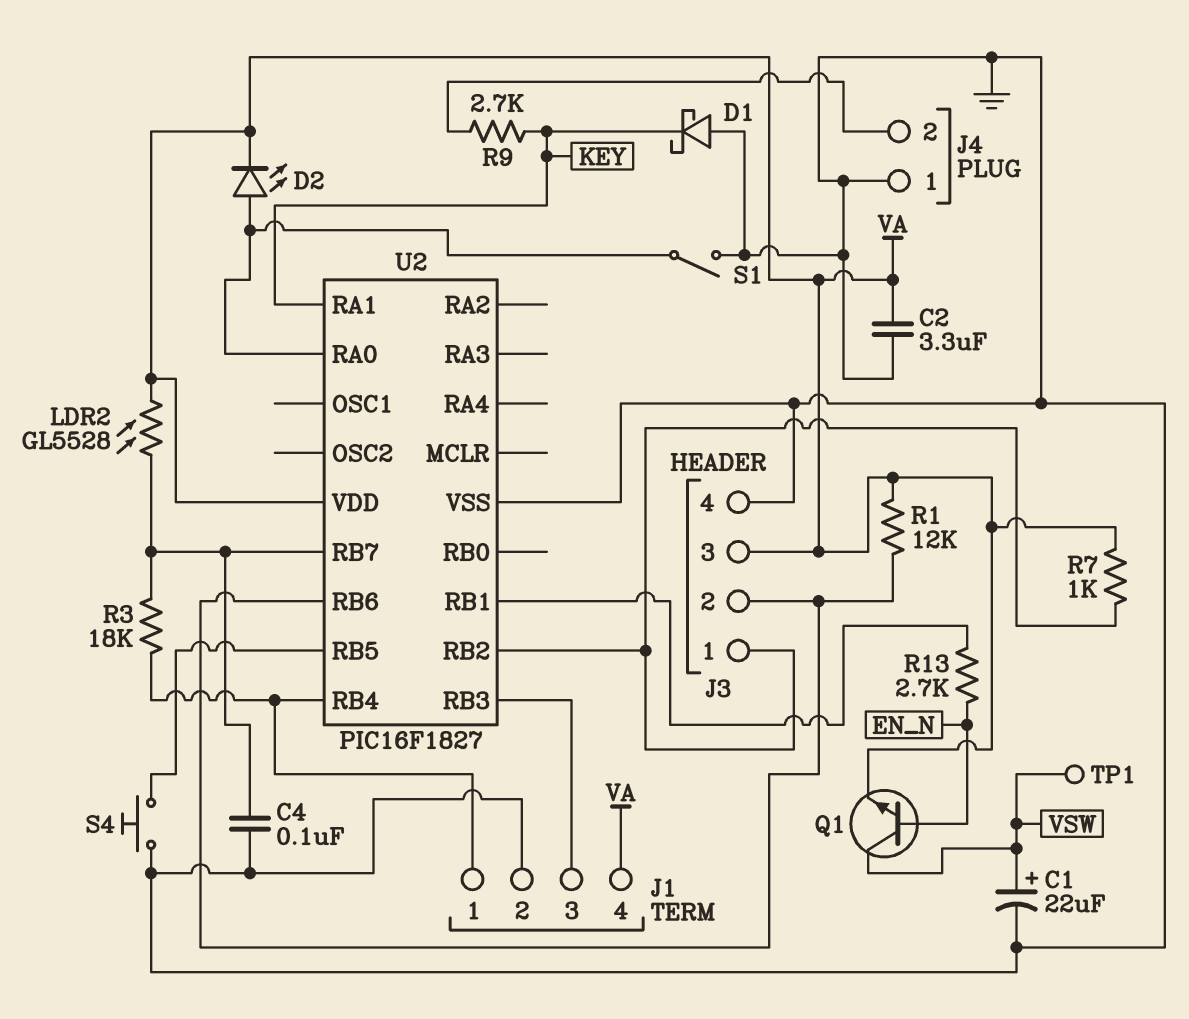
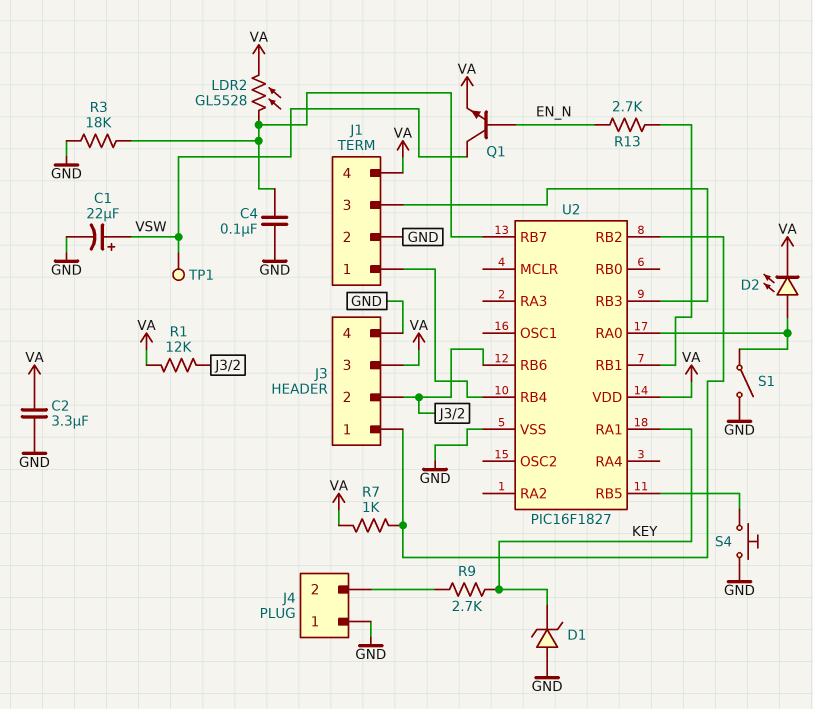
D1: schottky (A GND, K KEY) -> zener (A GND, K KEY)
R3: 18k (J1/1, U2/RB7) -> 18k (GND, U2/RB7)

